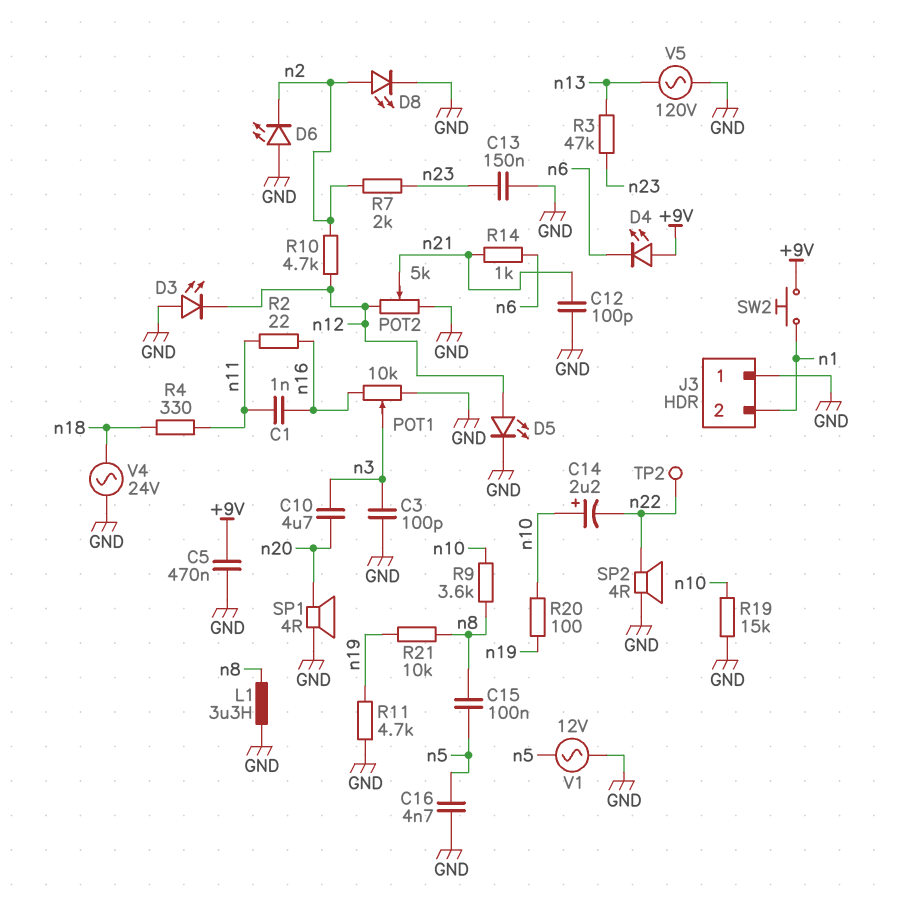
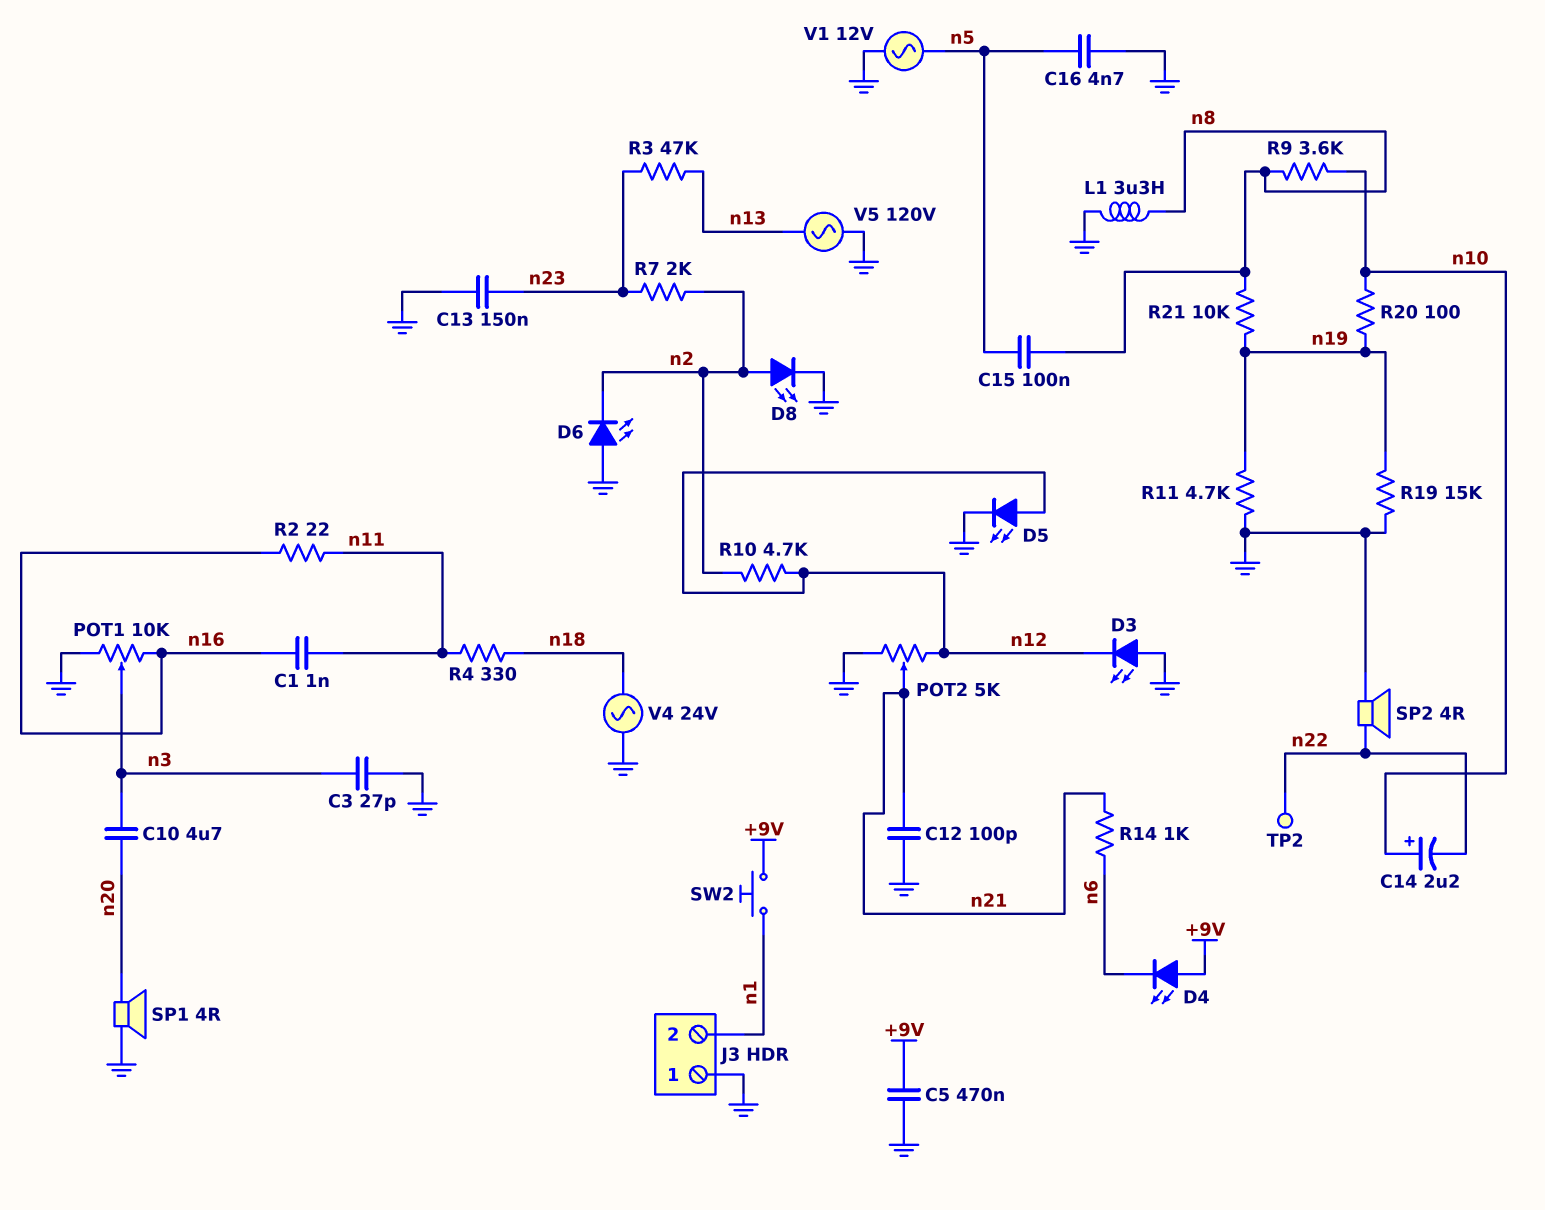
C3: 100pF (GND, n3) -> 27pF (GND, n3)
R19: 15k (GND, n10) -> 15k (GND, n19)

